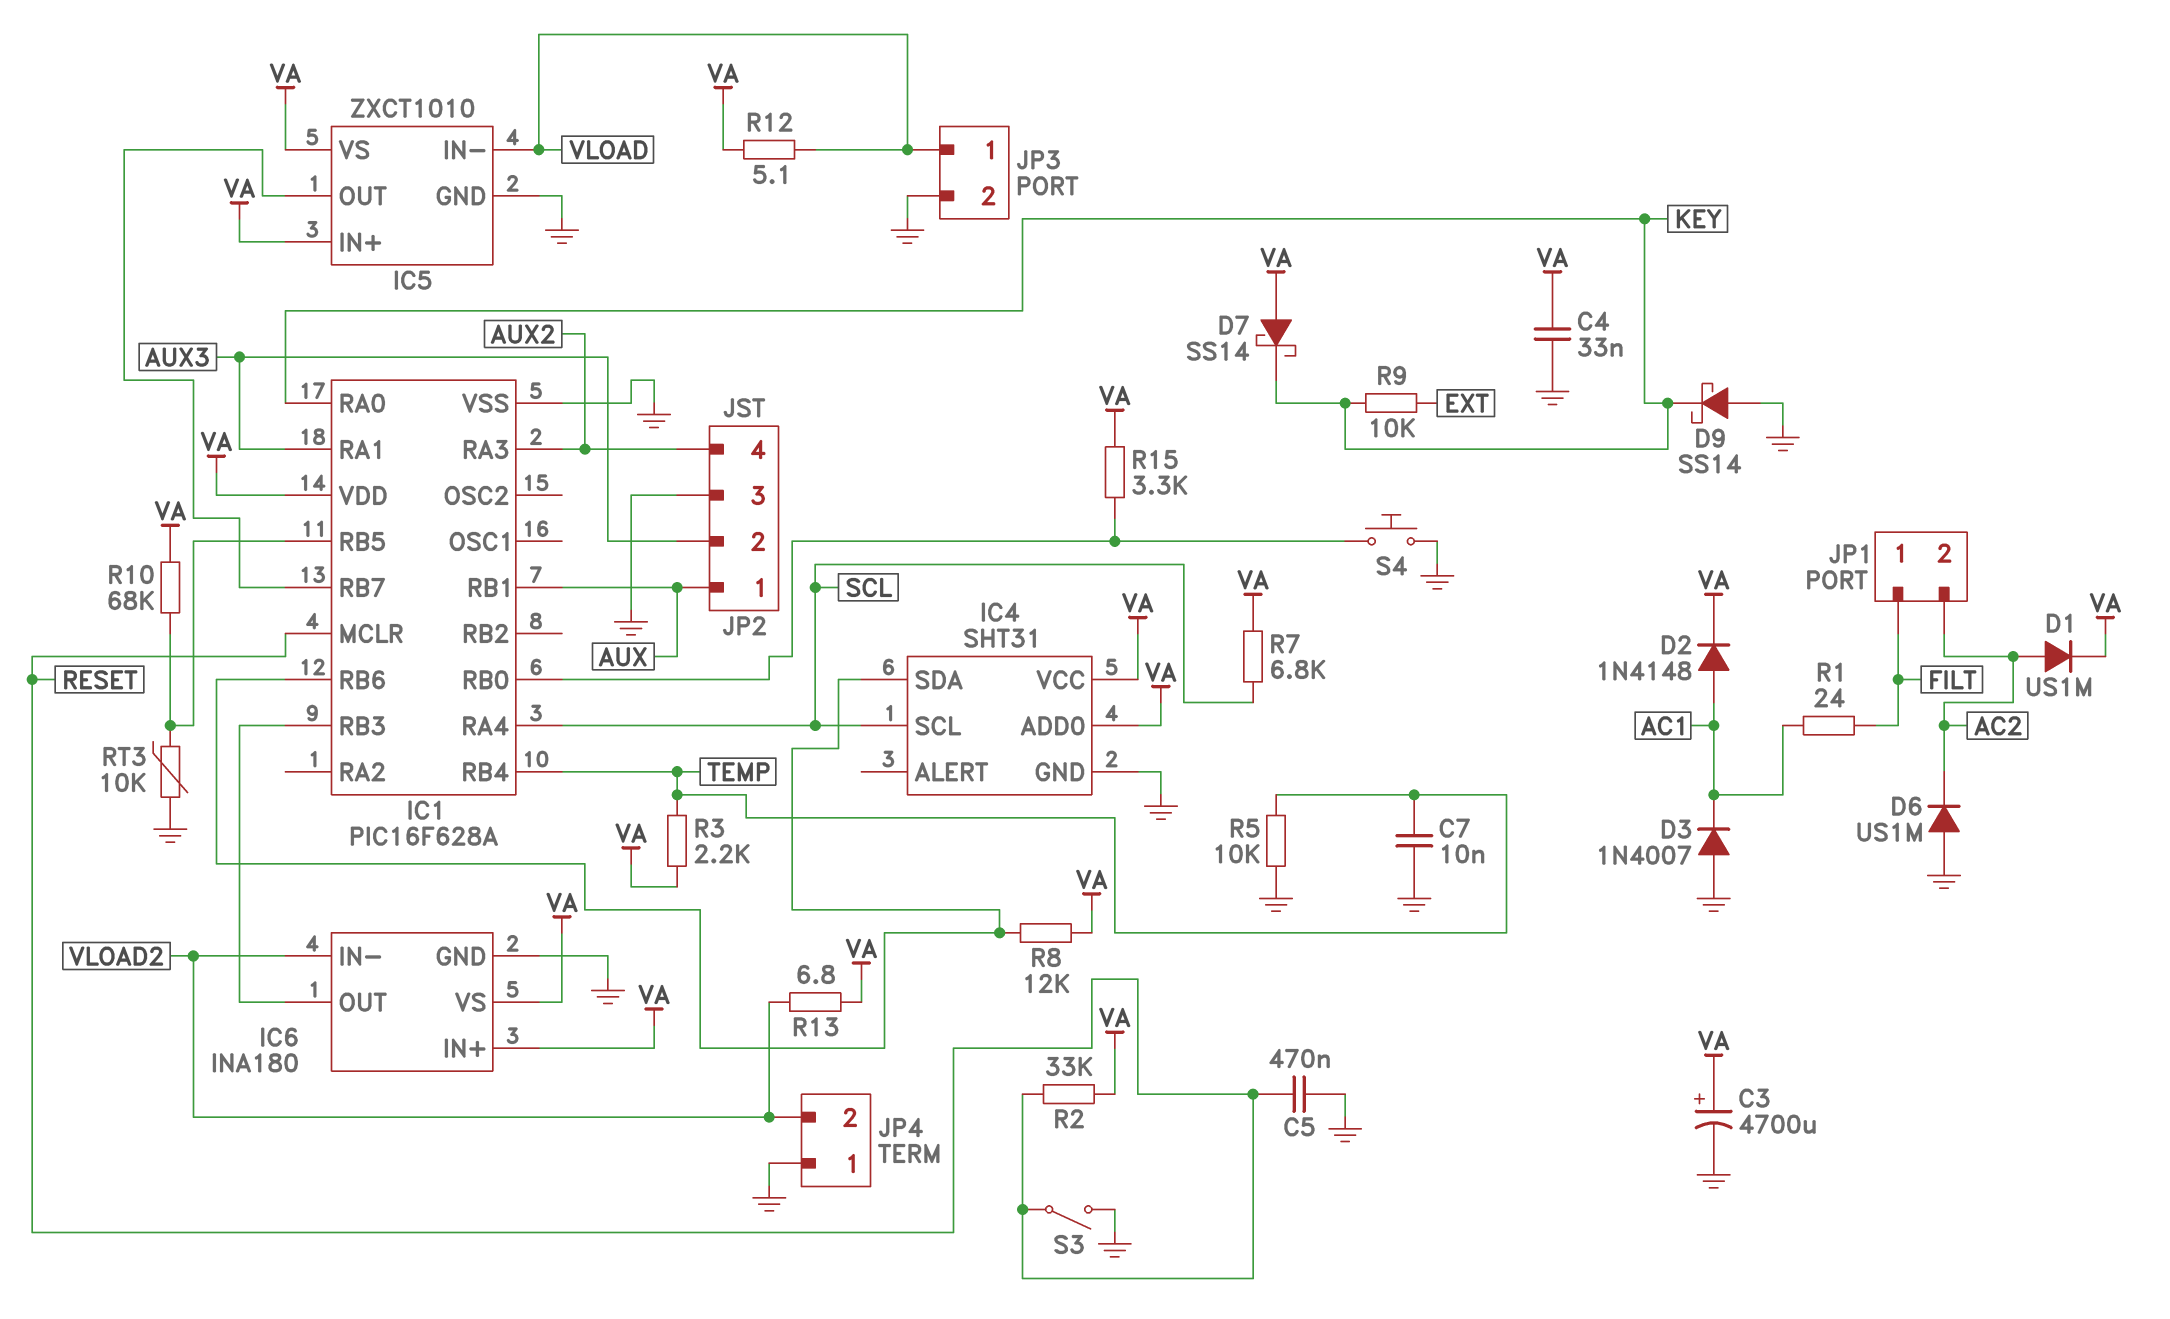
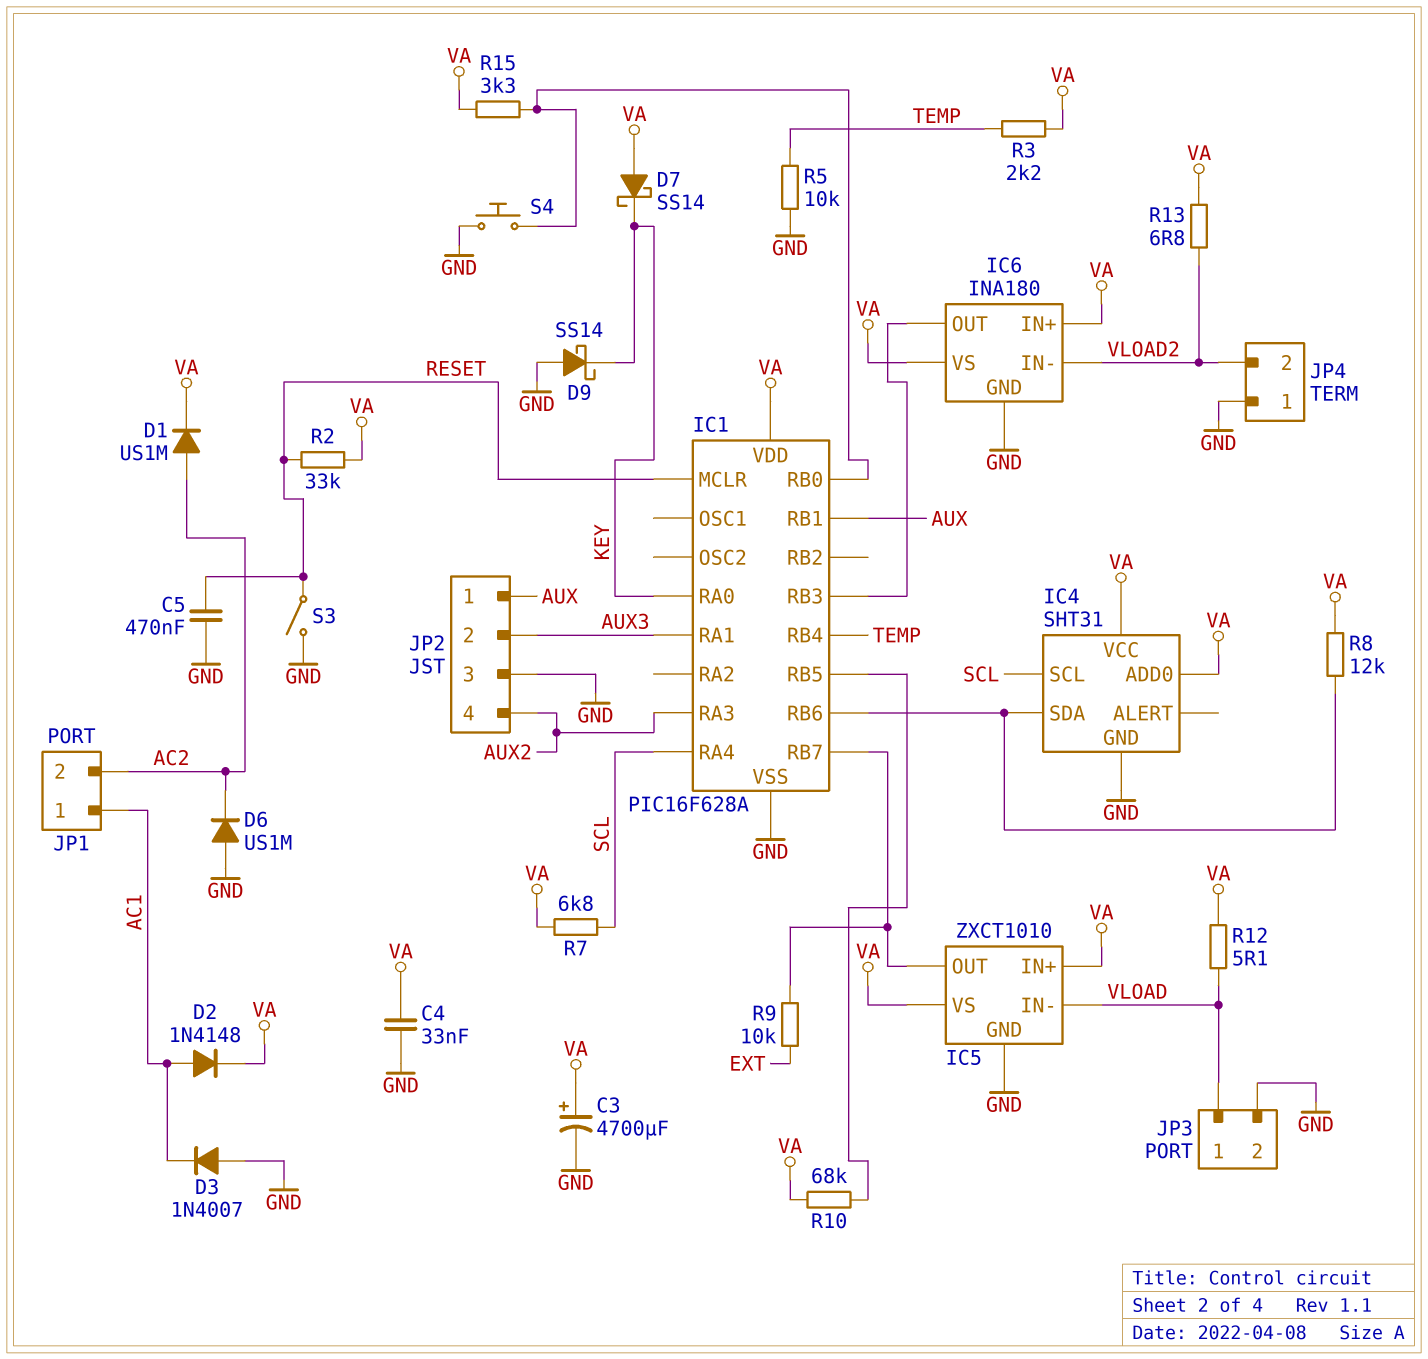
C7: 10nF (GND, TEMP) -> none
JP1 pin 1: FILT -> AC1
R1: 24 (AC1, FILT) -> none
R9: 10k (EXT, KEY) -> 10k (EXT, IC1/RB7)
RT3: 10k (GND, IC1/RB5) -> none

